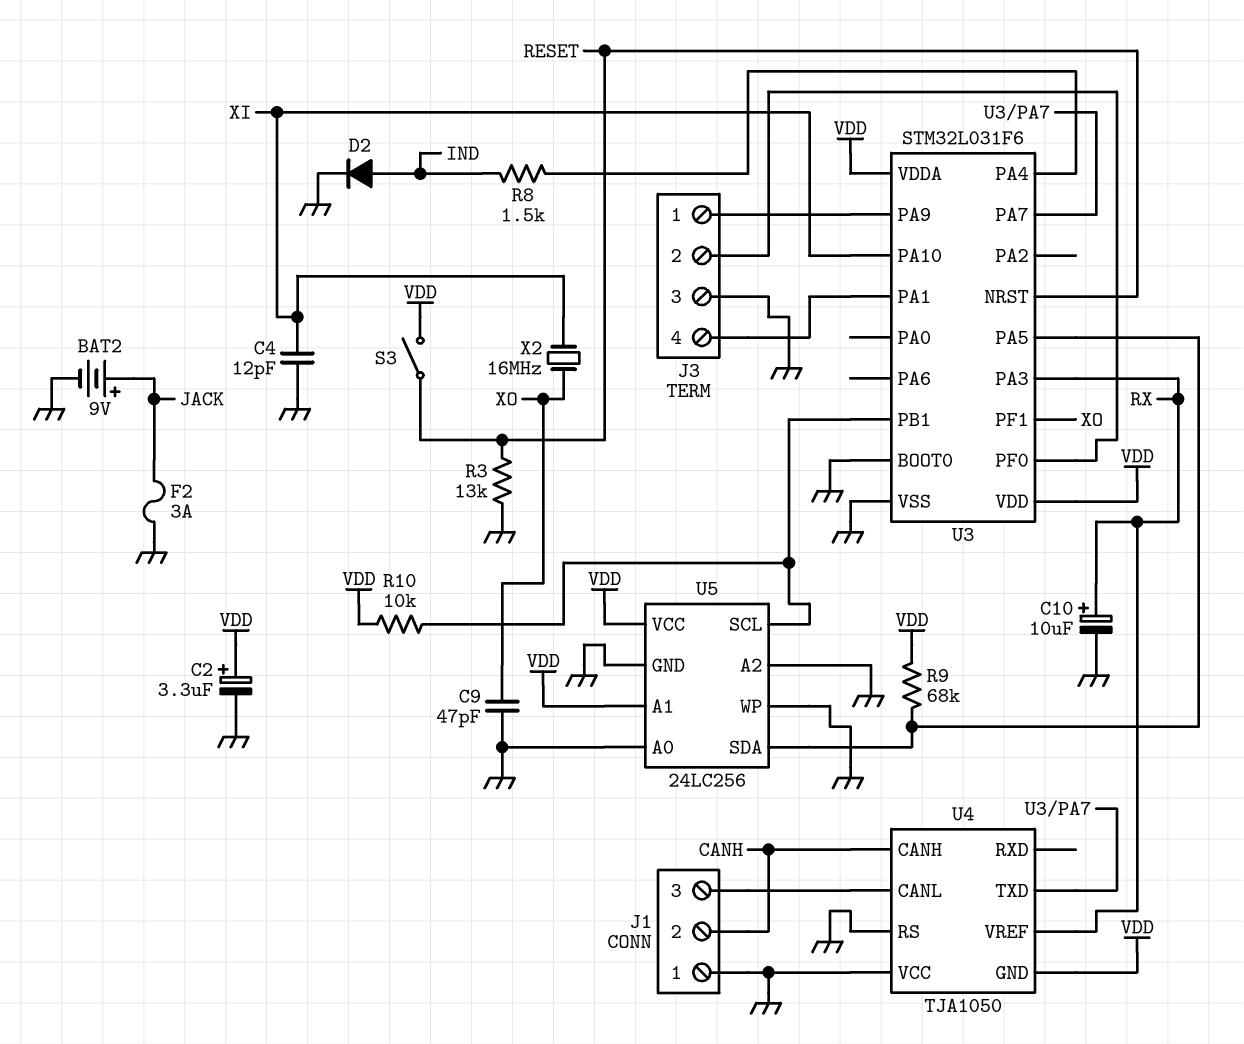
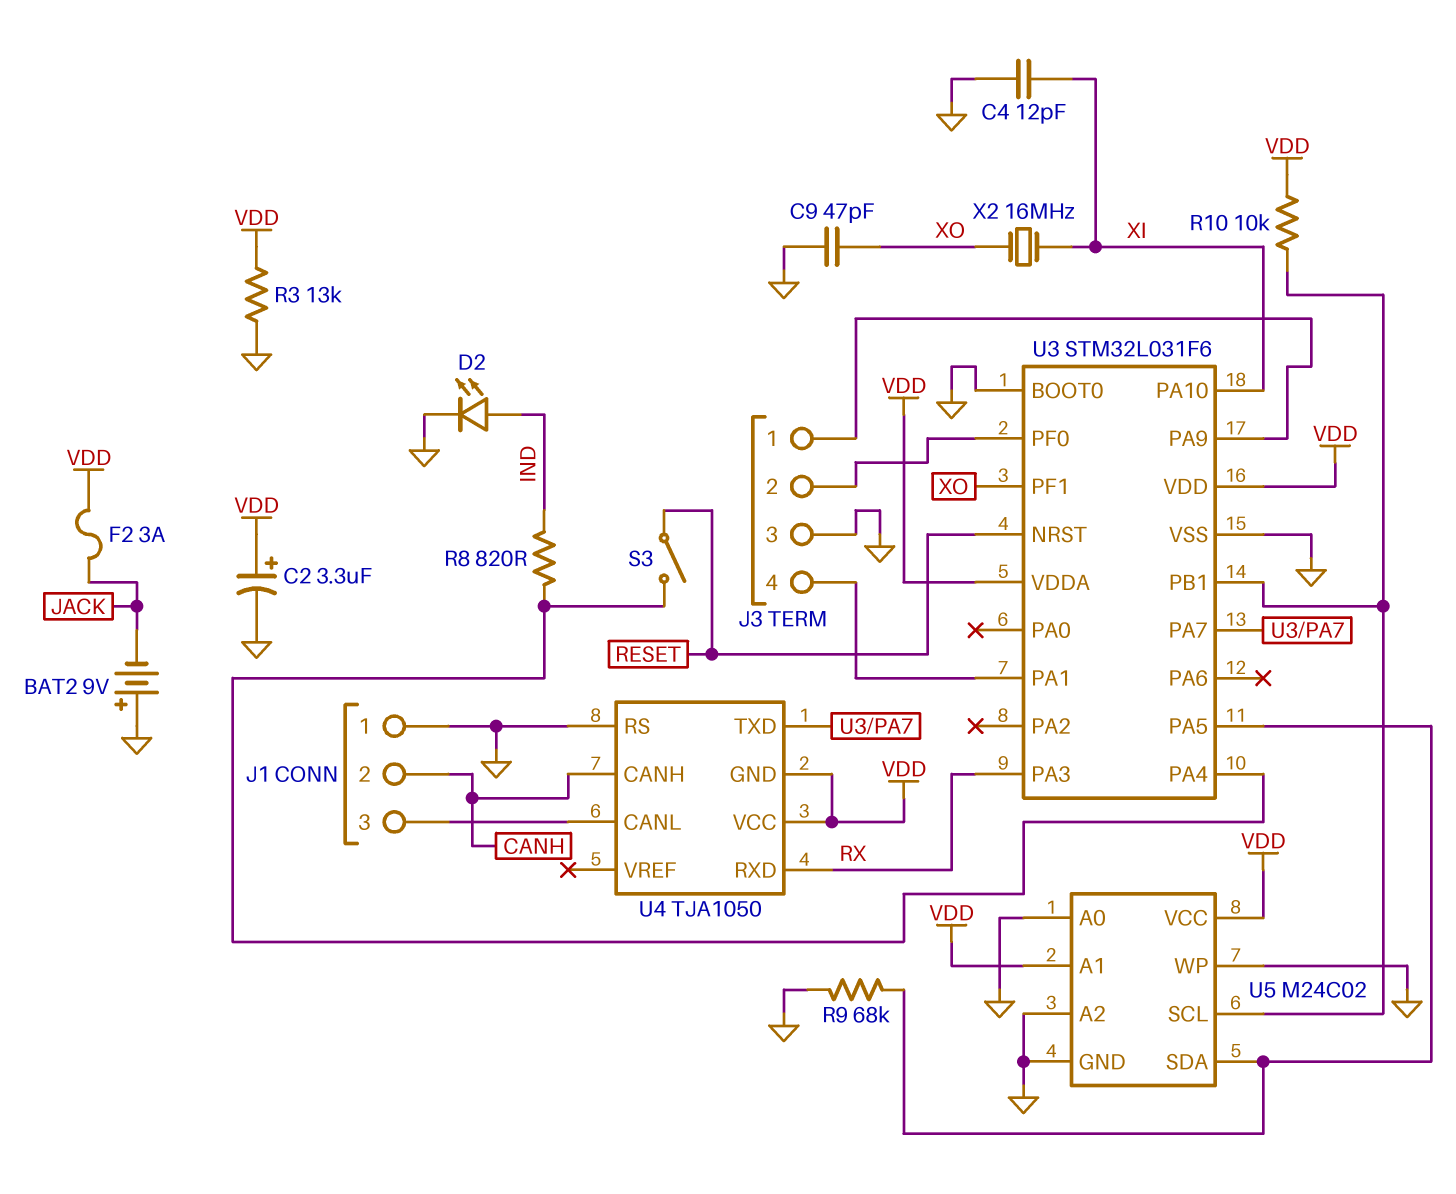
BAT2: 9V (plus JACK, minus GND) -> 9V (plus GND, minus JACK)
C10: 10uF (plus RX, minus GND) -> none
D2: diode (A IND, K GND) -> LED (A IND, K GND)
F2: 3A (GND, JACK) -> 3A (JACK, VDD)
R3: 13k (GND, RESET) -> 13k (GND, VDD)
R8: 1.5k (IND, U3/PA4) -> 820 (IND, U3/PA4)
R9: 68k (U3/PA5, VDD) -> 68k (GND, U3/PA5)
S3: switch (RESET, VDD) -> switch (RESET, U3/PA4)
U4 pin RXD: none -> RX
U4 pin VCC: GND -> VDD
U4 pin VREF: RX -> none
U5: 24LC256 -> M24C02

